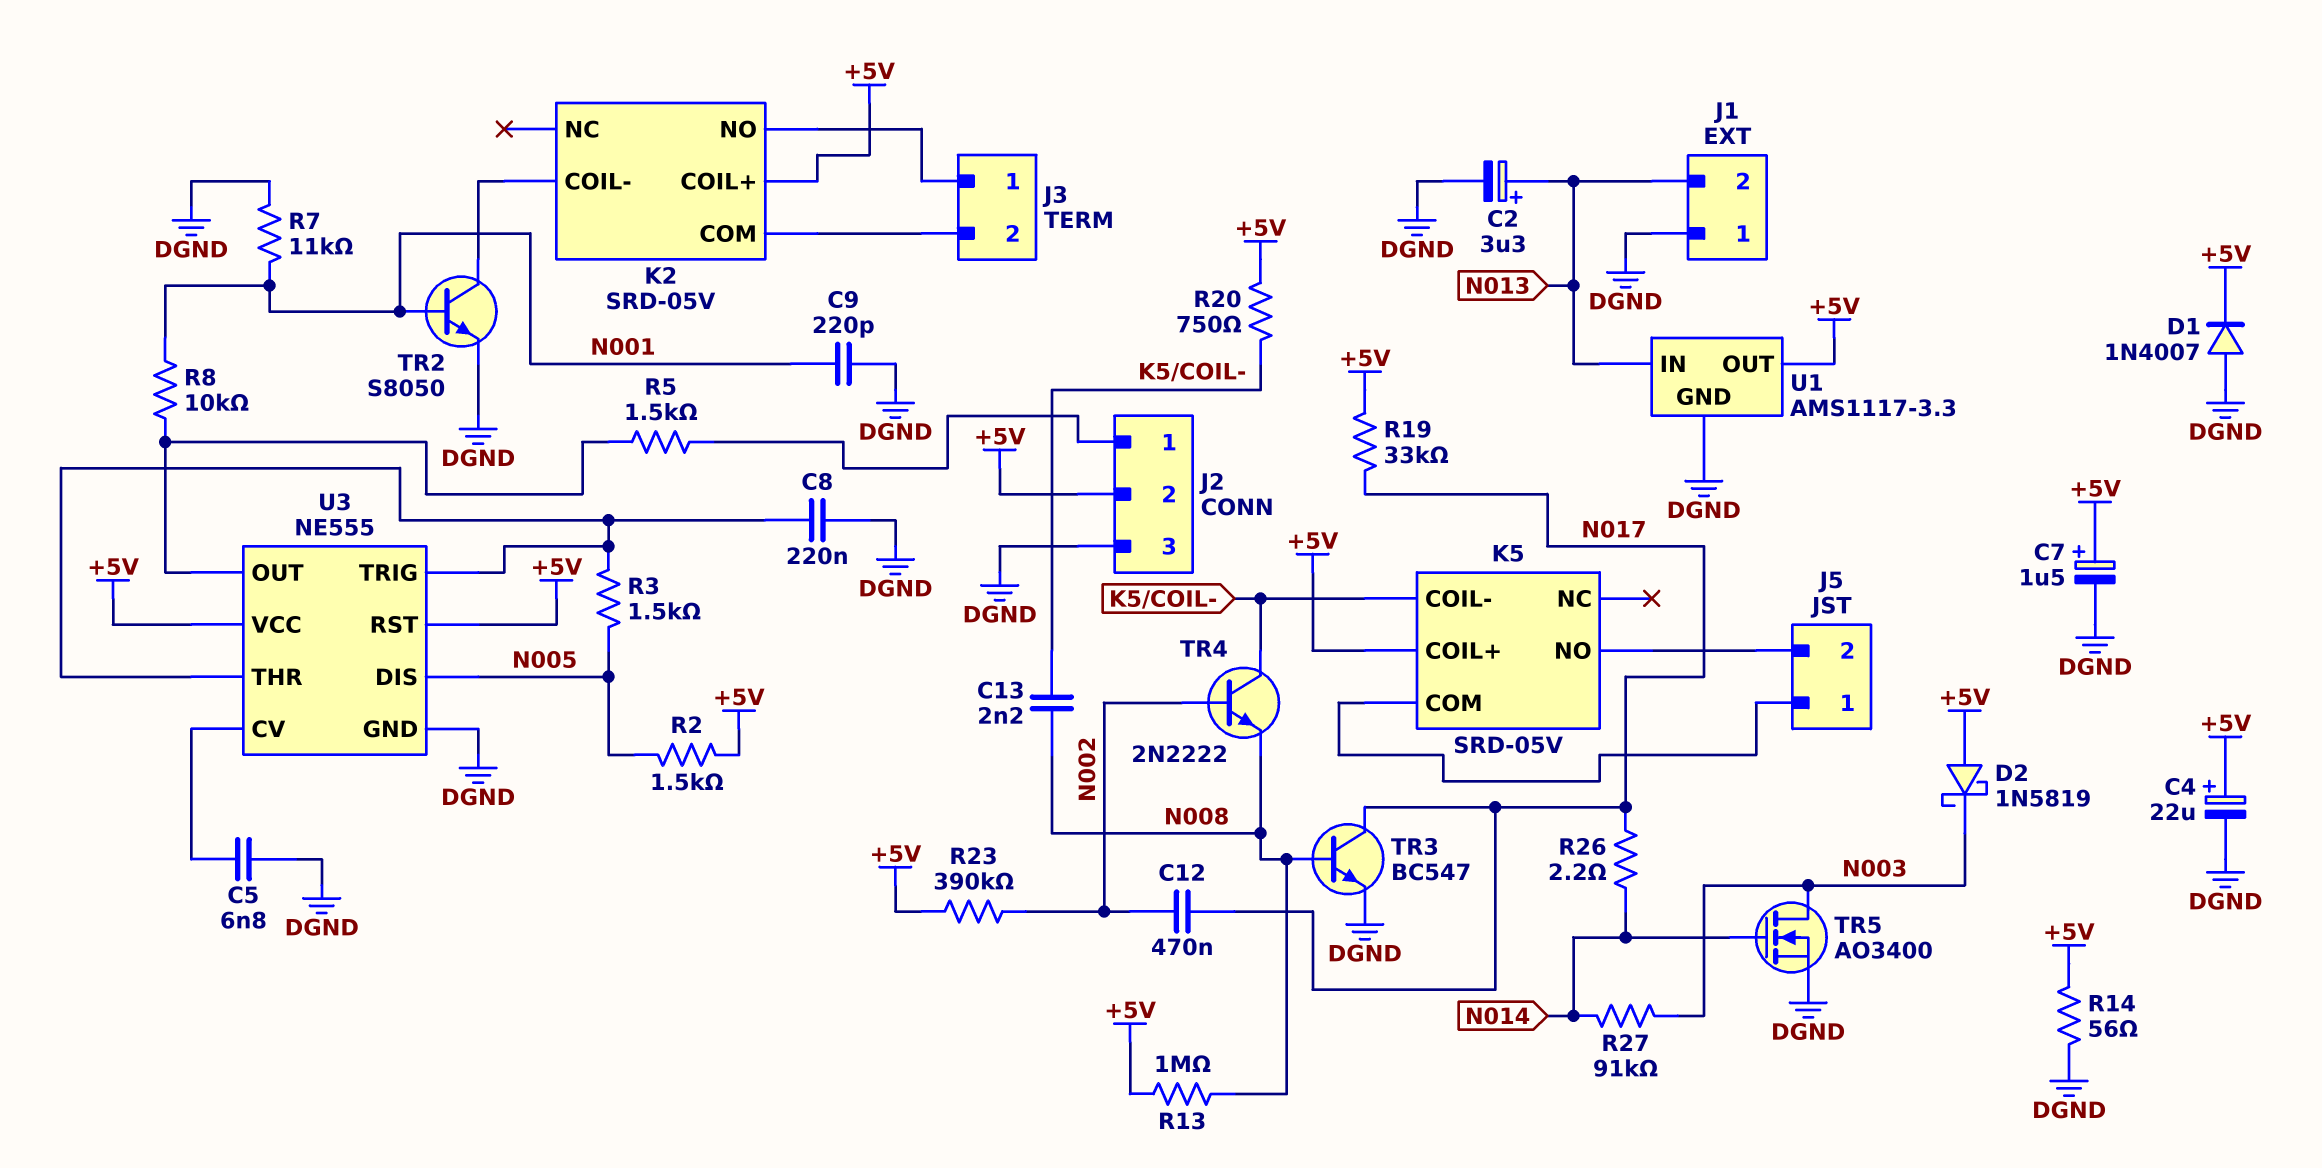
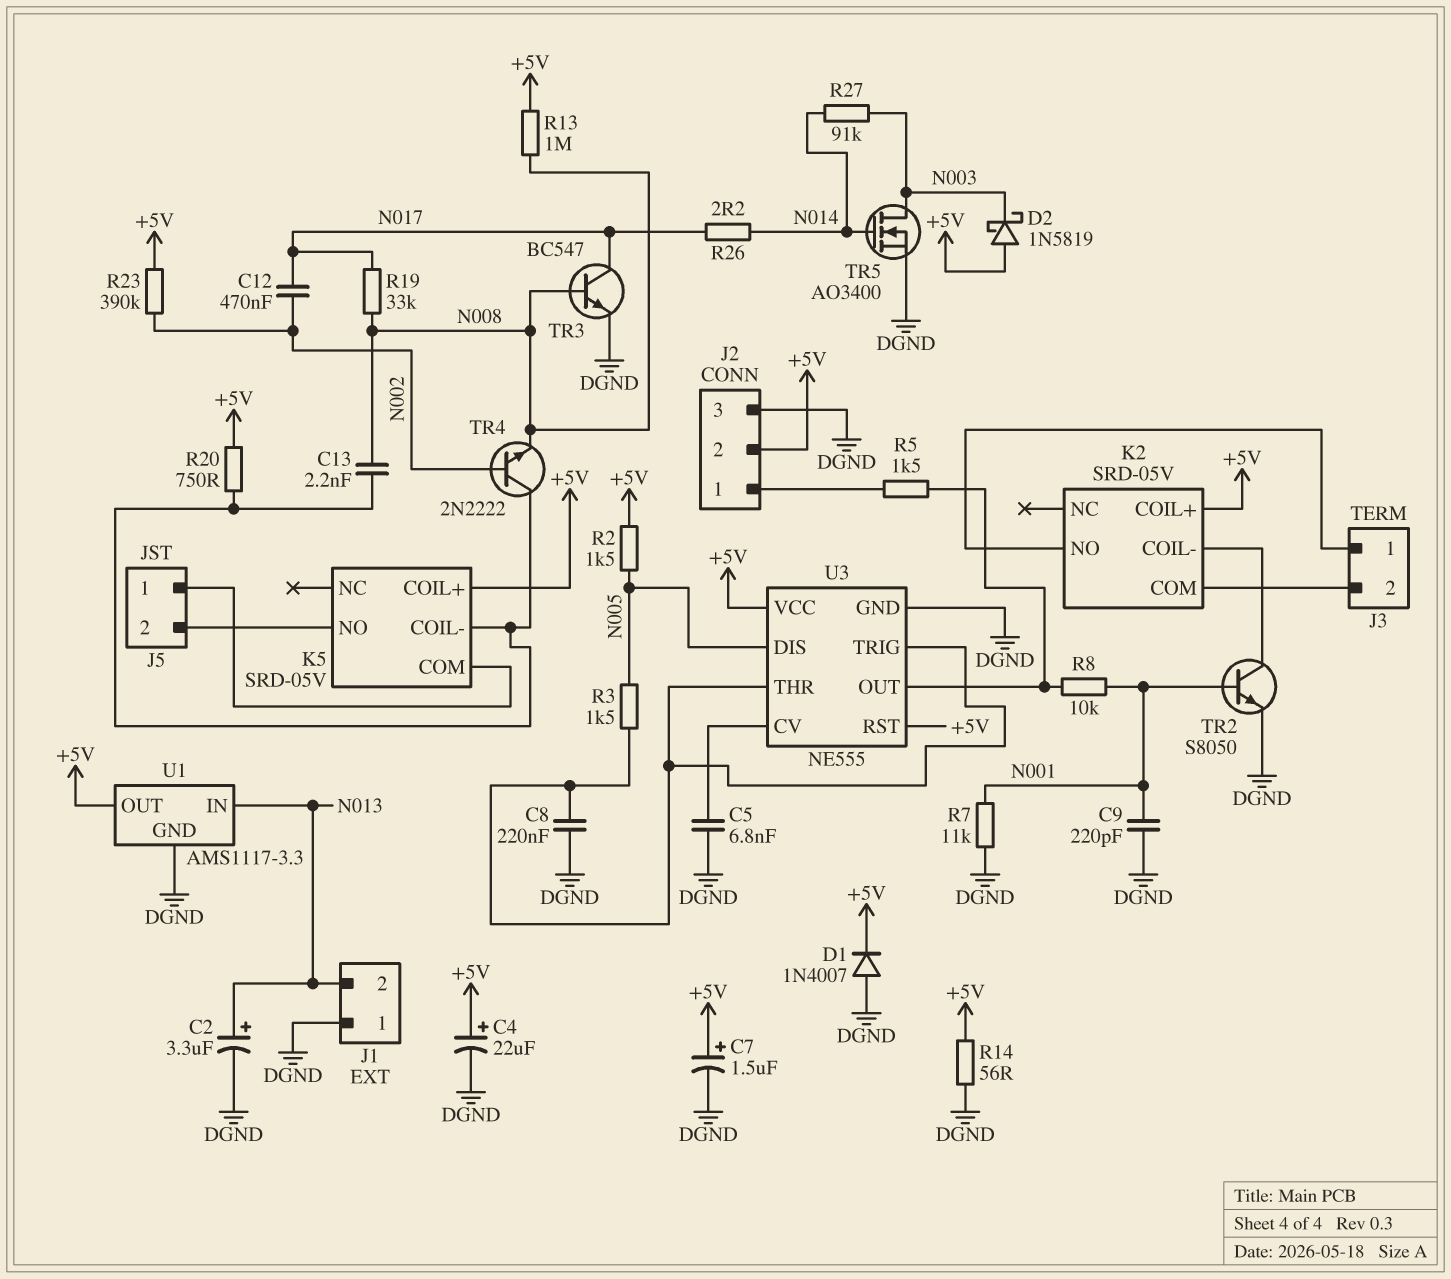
R19: 33k (+5V, N017) -> 33k (N008, N017)

